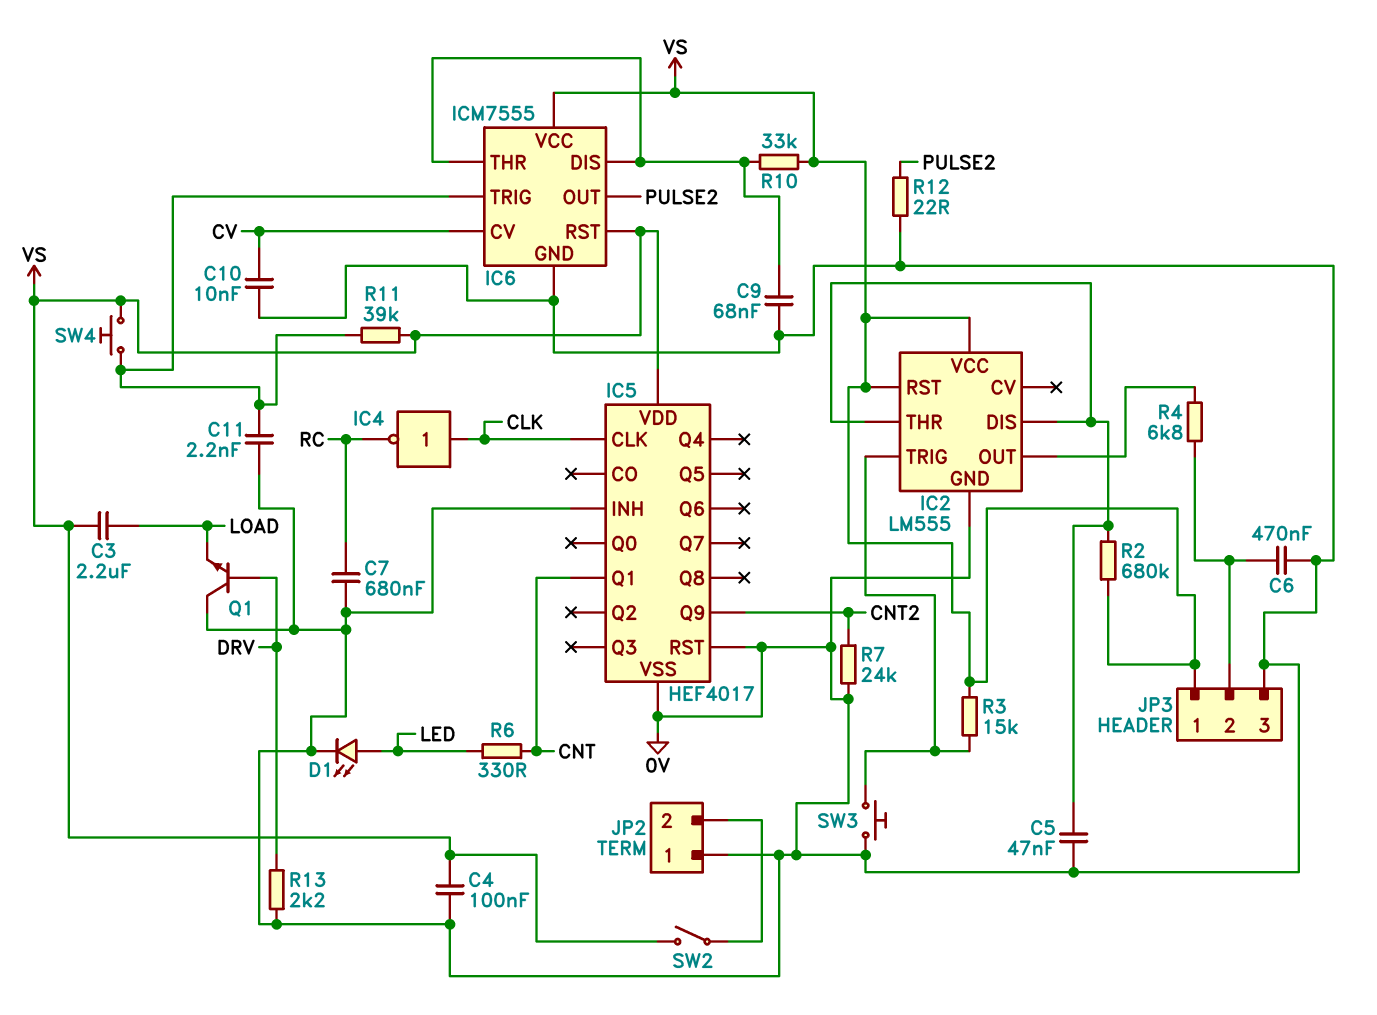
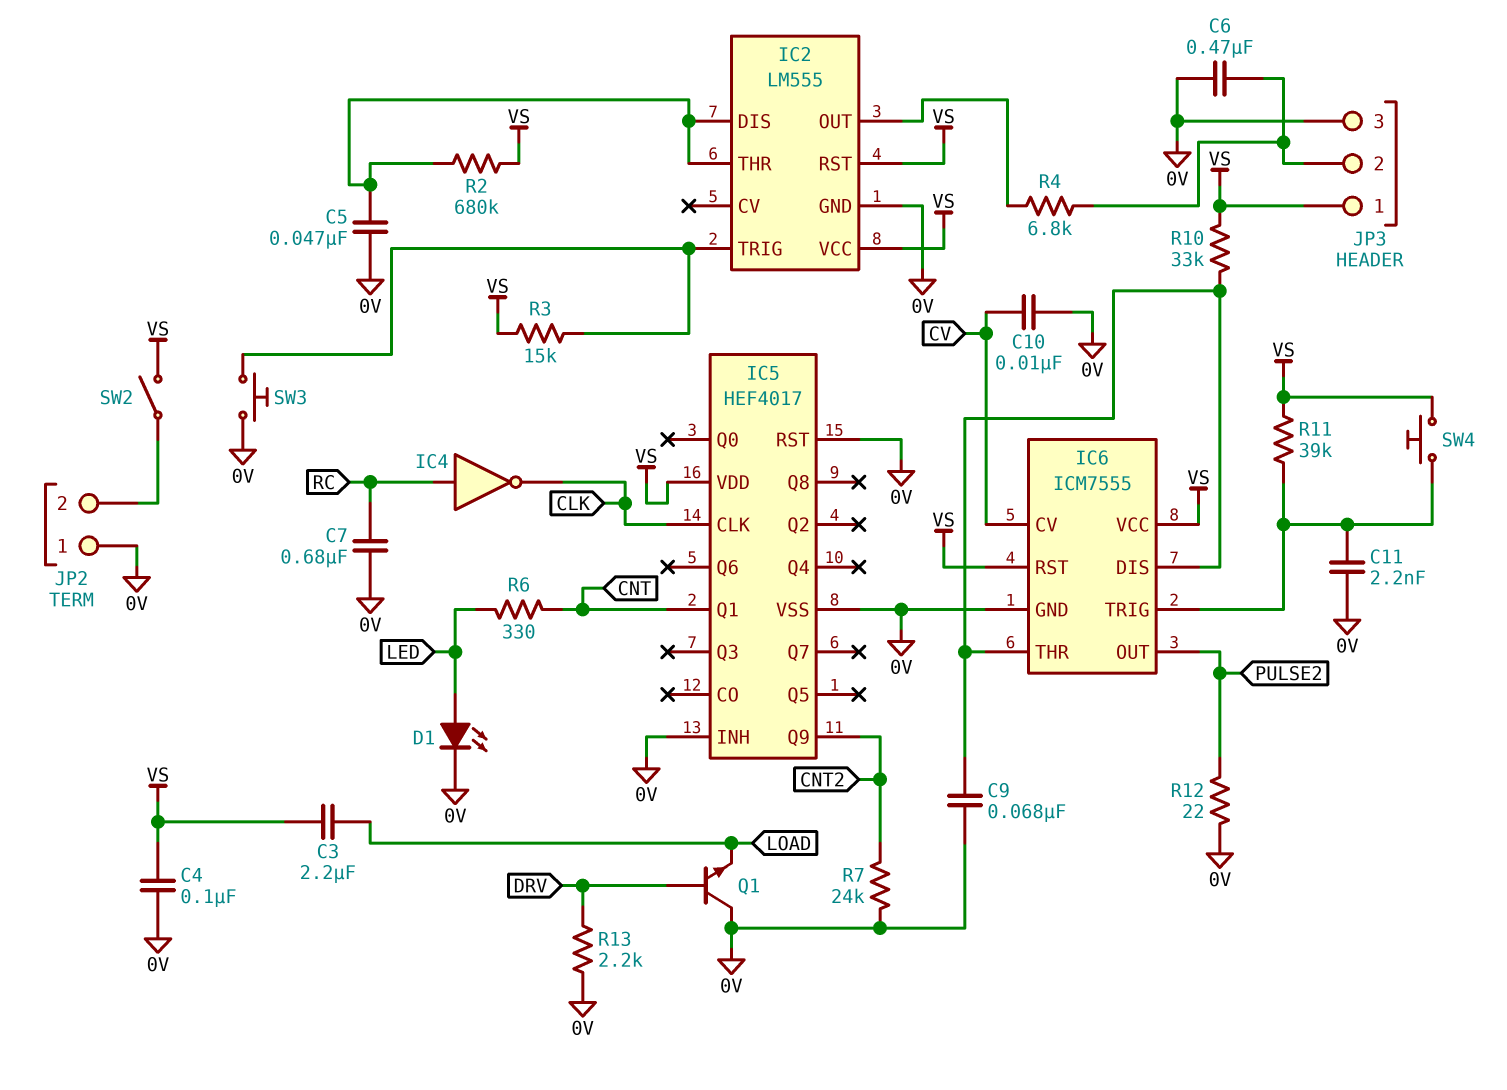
IC4: NOT (in CLK, out RC) -> NOT (in RC, out CLK)

